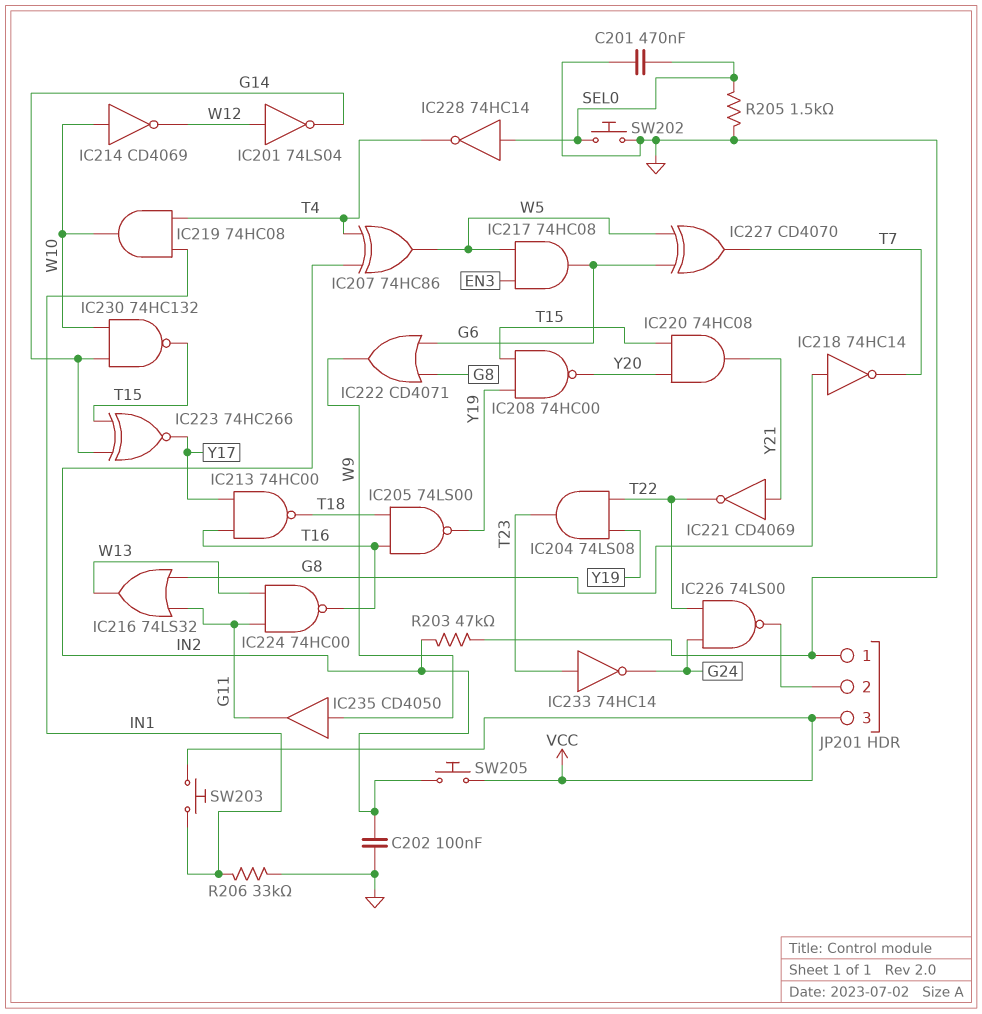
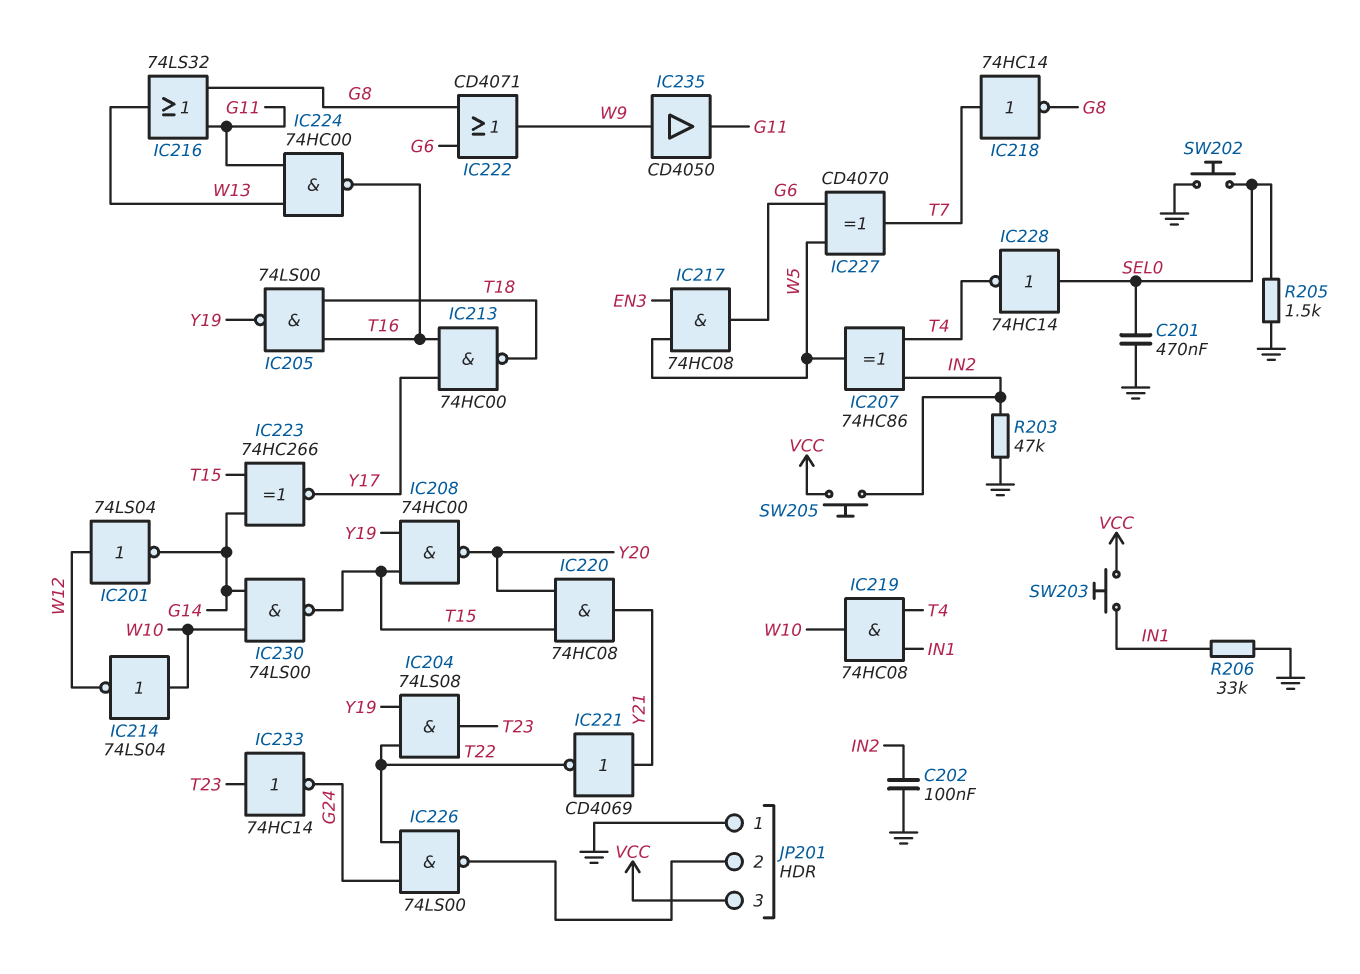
IC214: NOT CD4069 (in W10, out W12) -> NOT 74LS04 (in W10, out W12)
IC218: NOT 74HC14 (in G8, out T7) -> NOT 74HC14 (in T7, out G8)
IC230: NAND 74HC132 (in G14, in W10, out T15) -> NAND 74LS00 (in G14, in W10, out T15)

